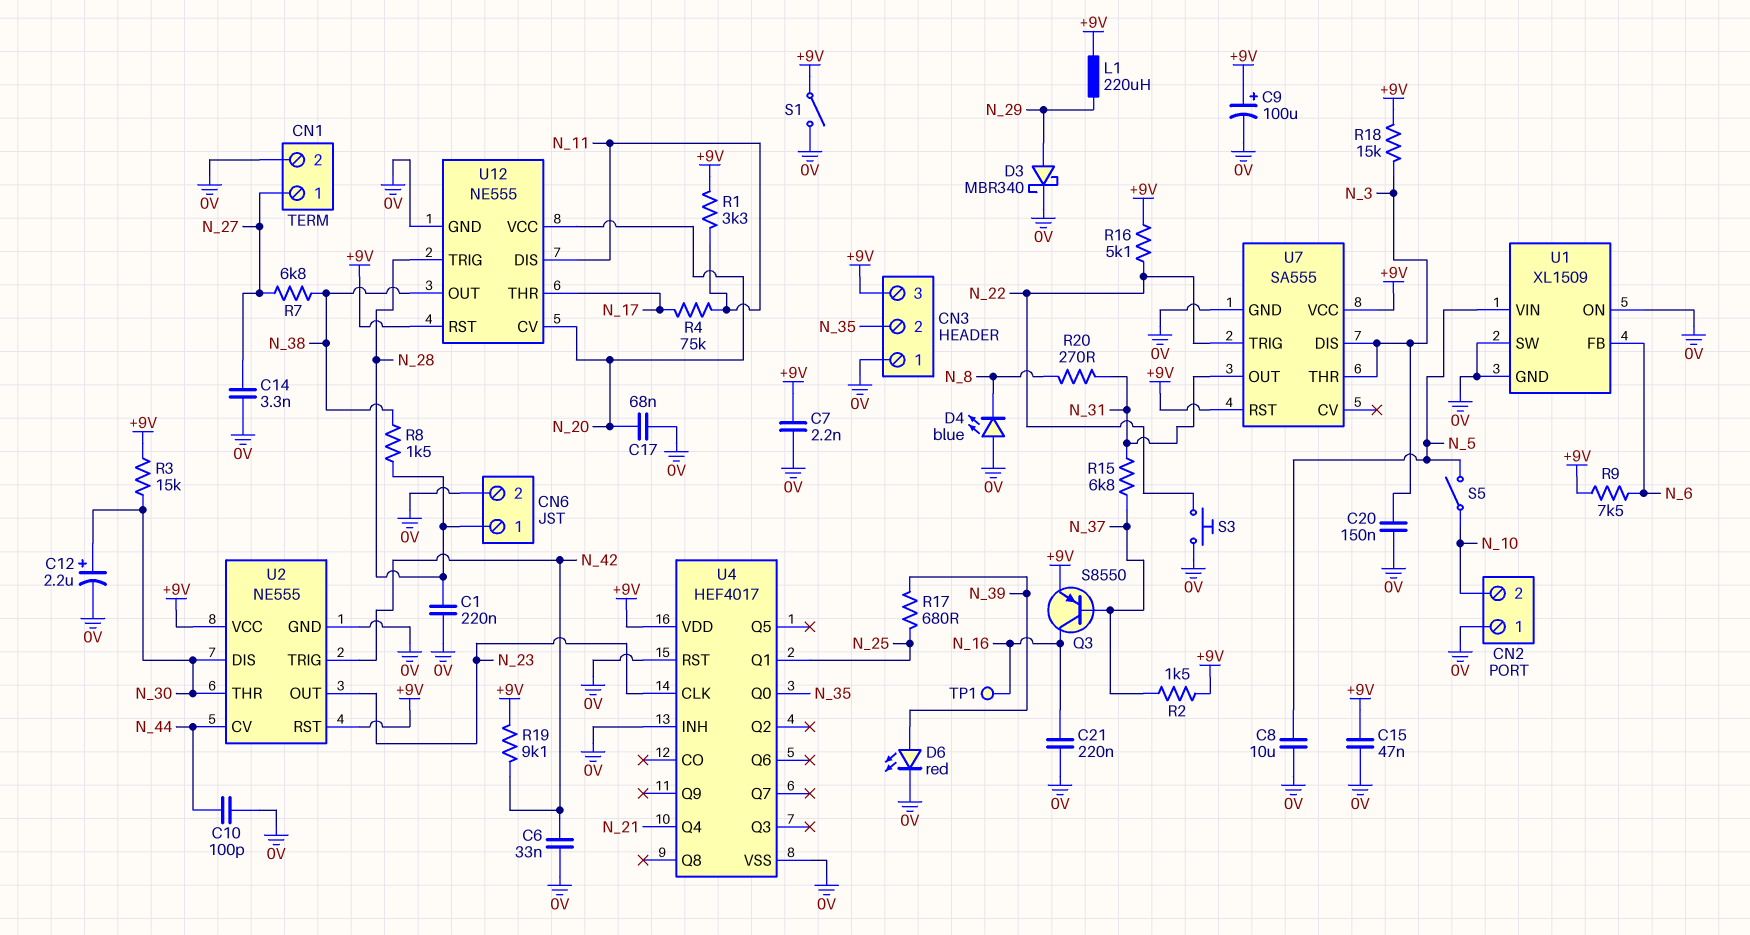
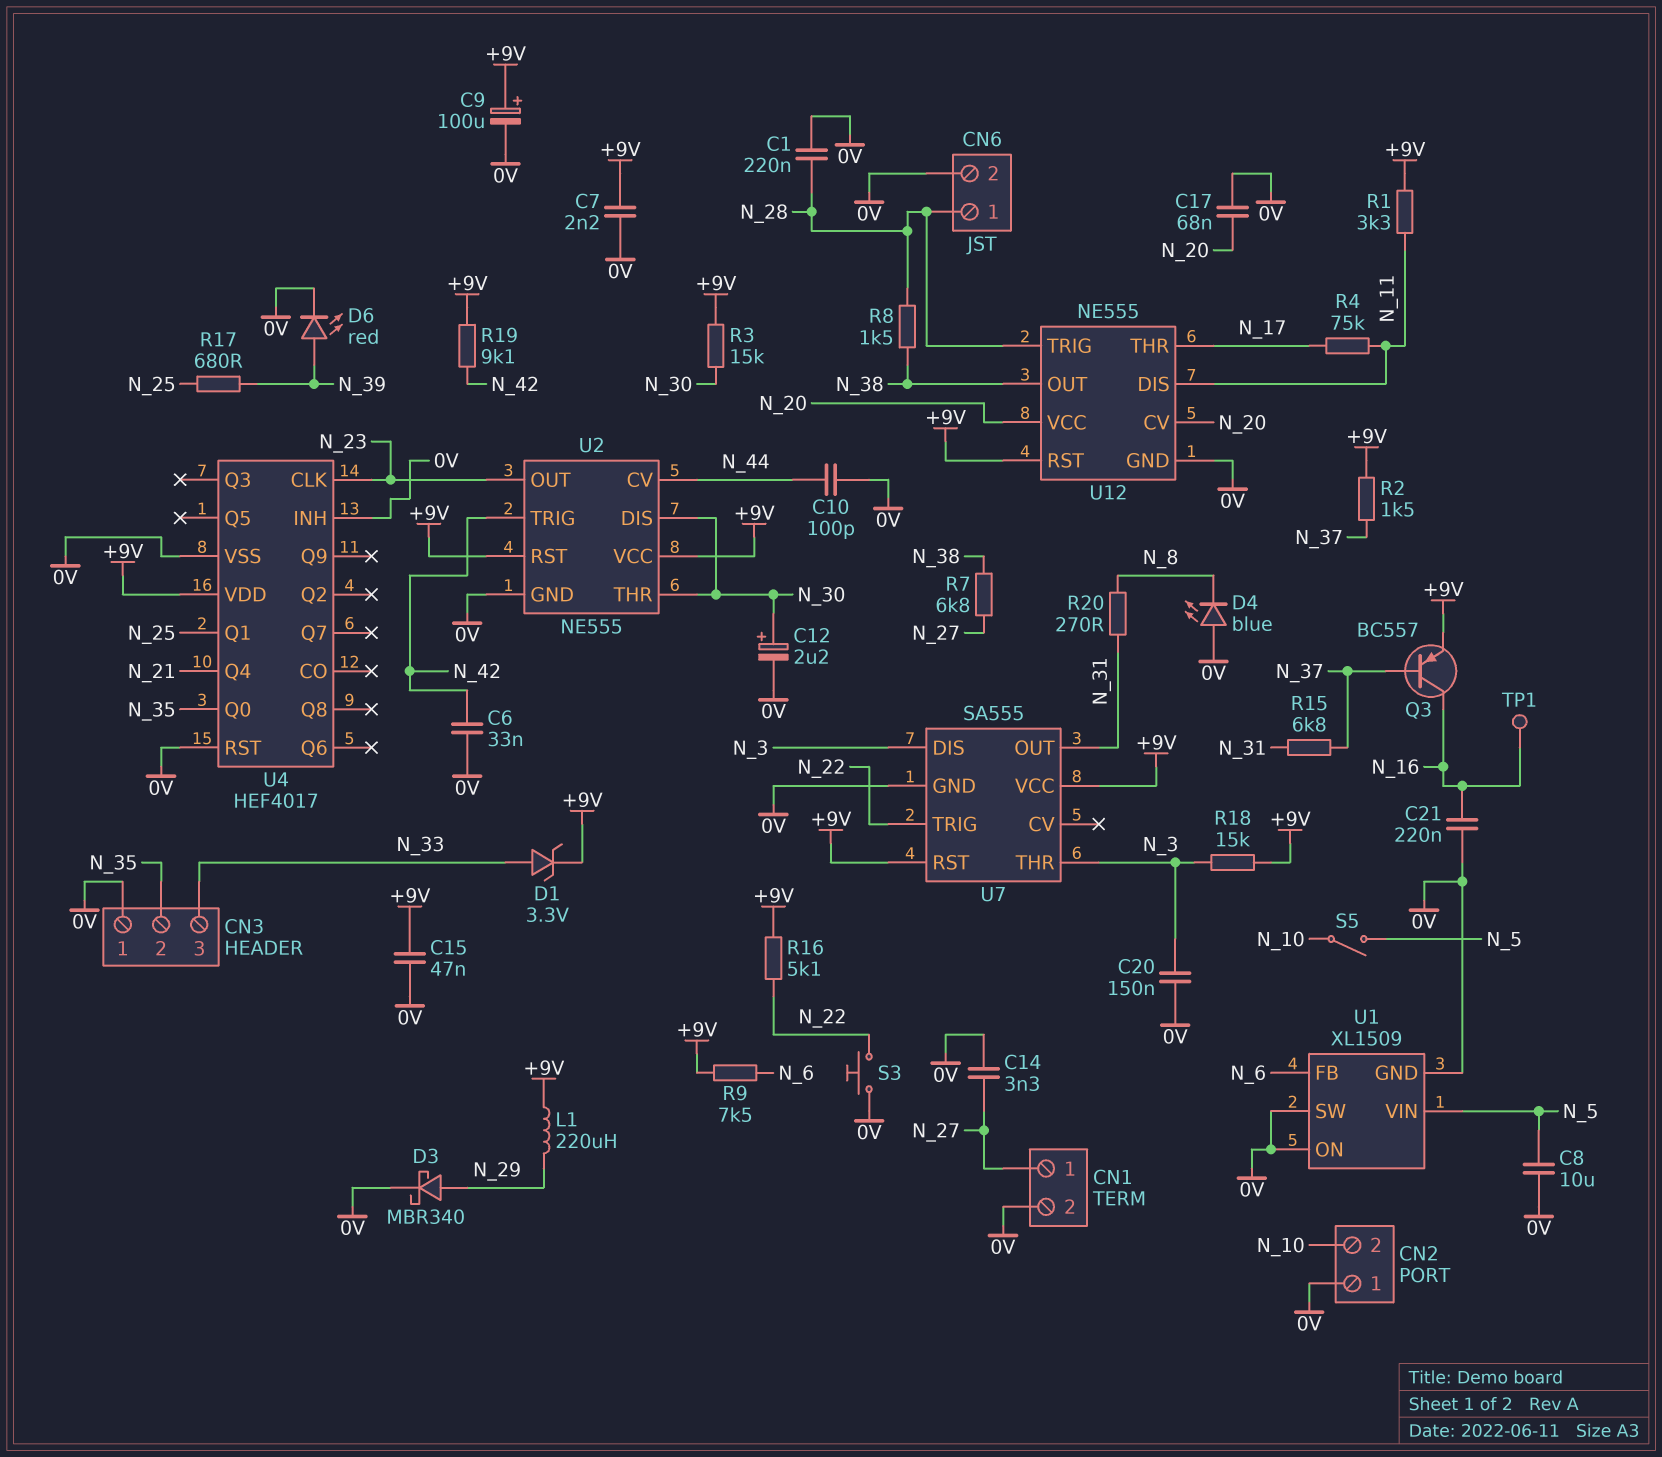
CN3 pin 3: +9V -> N_33
D1: none -> zener 3.3V (A N_33, K +9V)
Q3: PNP S8550 (B N_37, C N_16, E +9V) -> PNP BC557 (B N_37, C N_16, E +9V)
S1: switch (+9V, 0V) -> none

